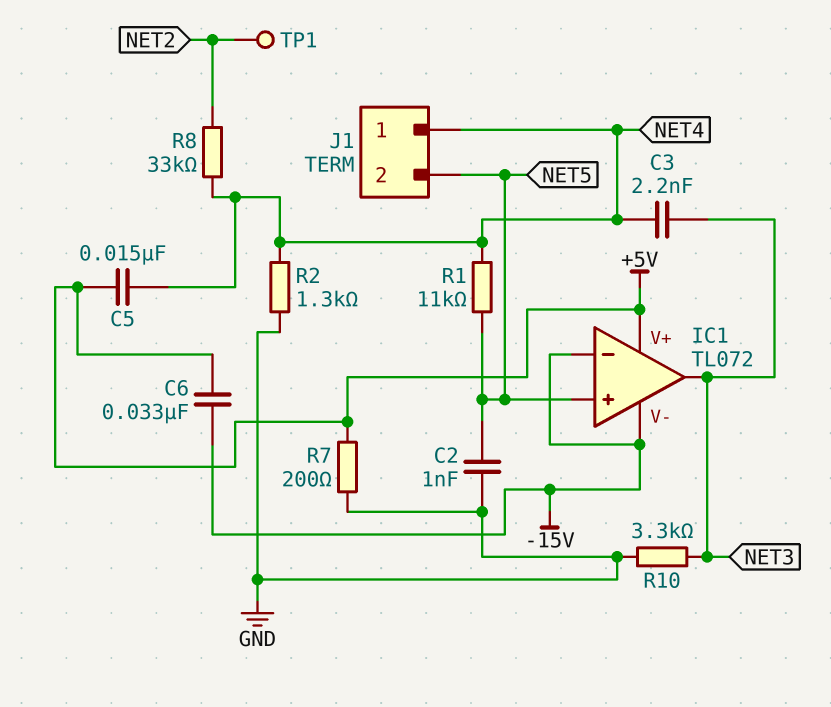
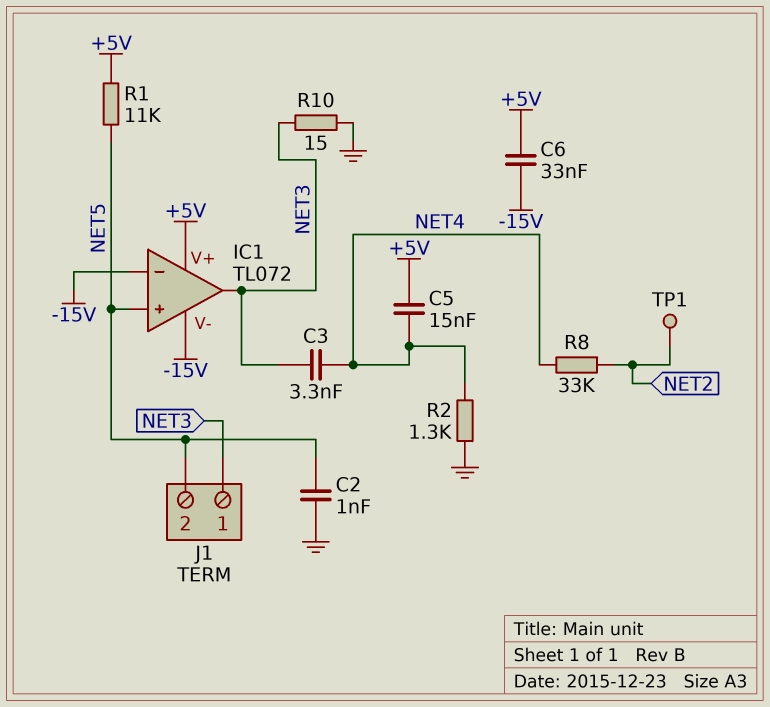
C3: 2.2nF (NET3, NET4) -> 3.3nF (NET3, NET4)
J1 pin 1: NET4 -> NET3
R1: 11k (NET4, NET5) -> 11k (+5V, NET5)
R7: 200 (+5V, GND) -> none
R10: 3.3k (GND, NET3) -> 15 (GND, NET3)

